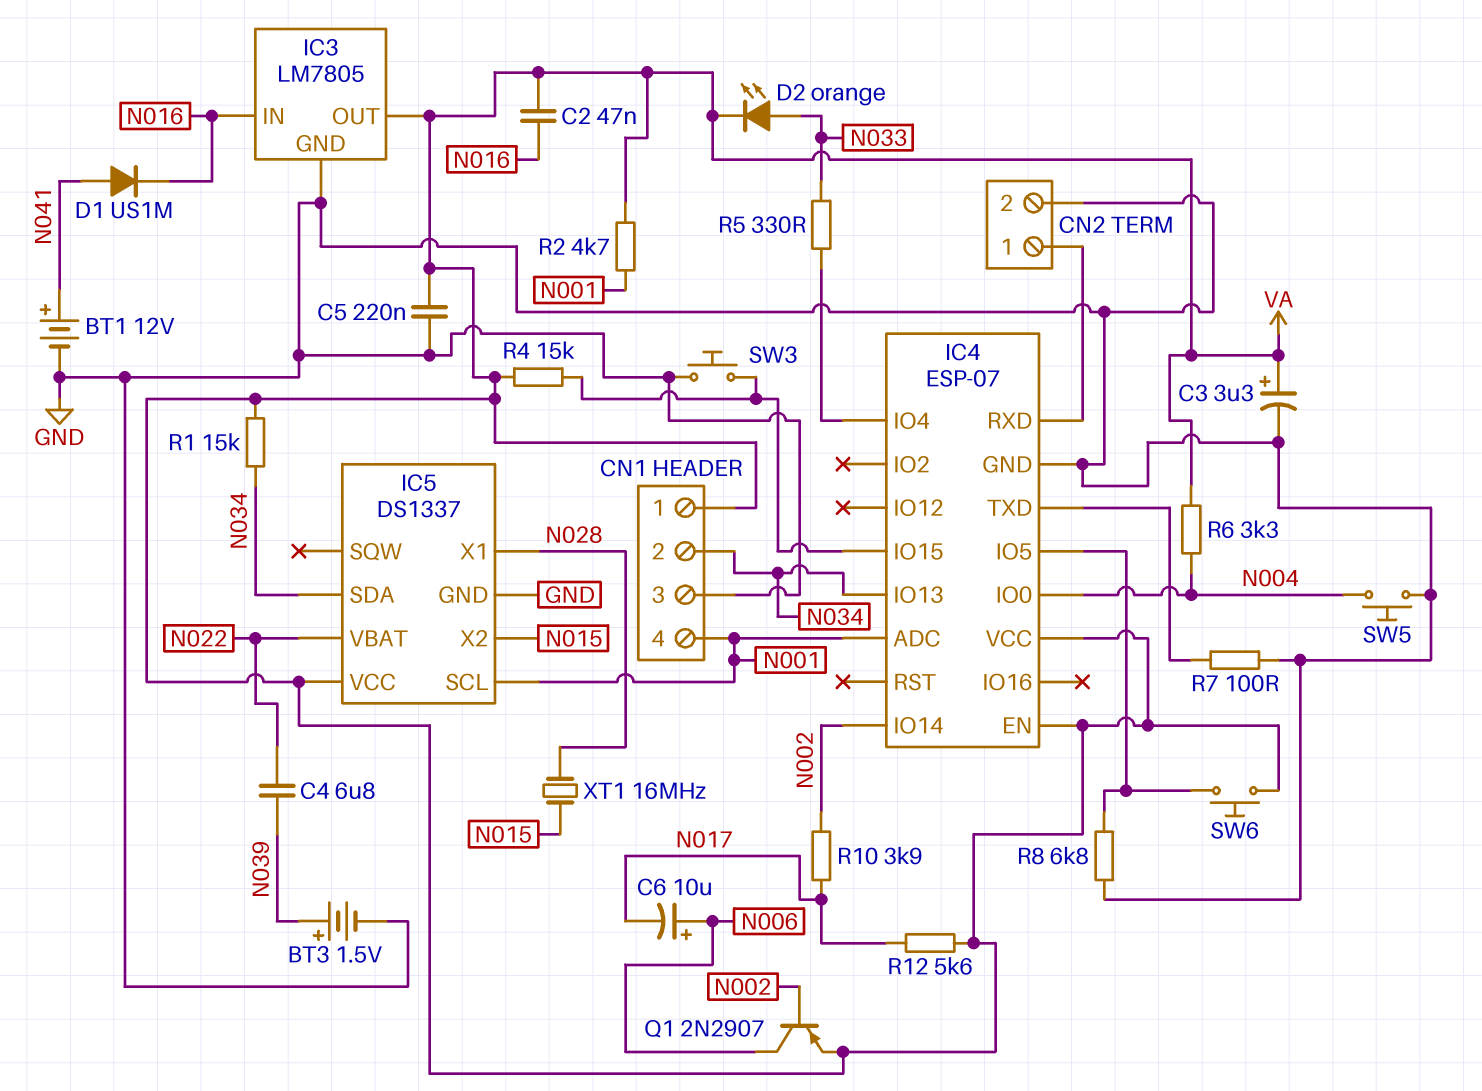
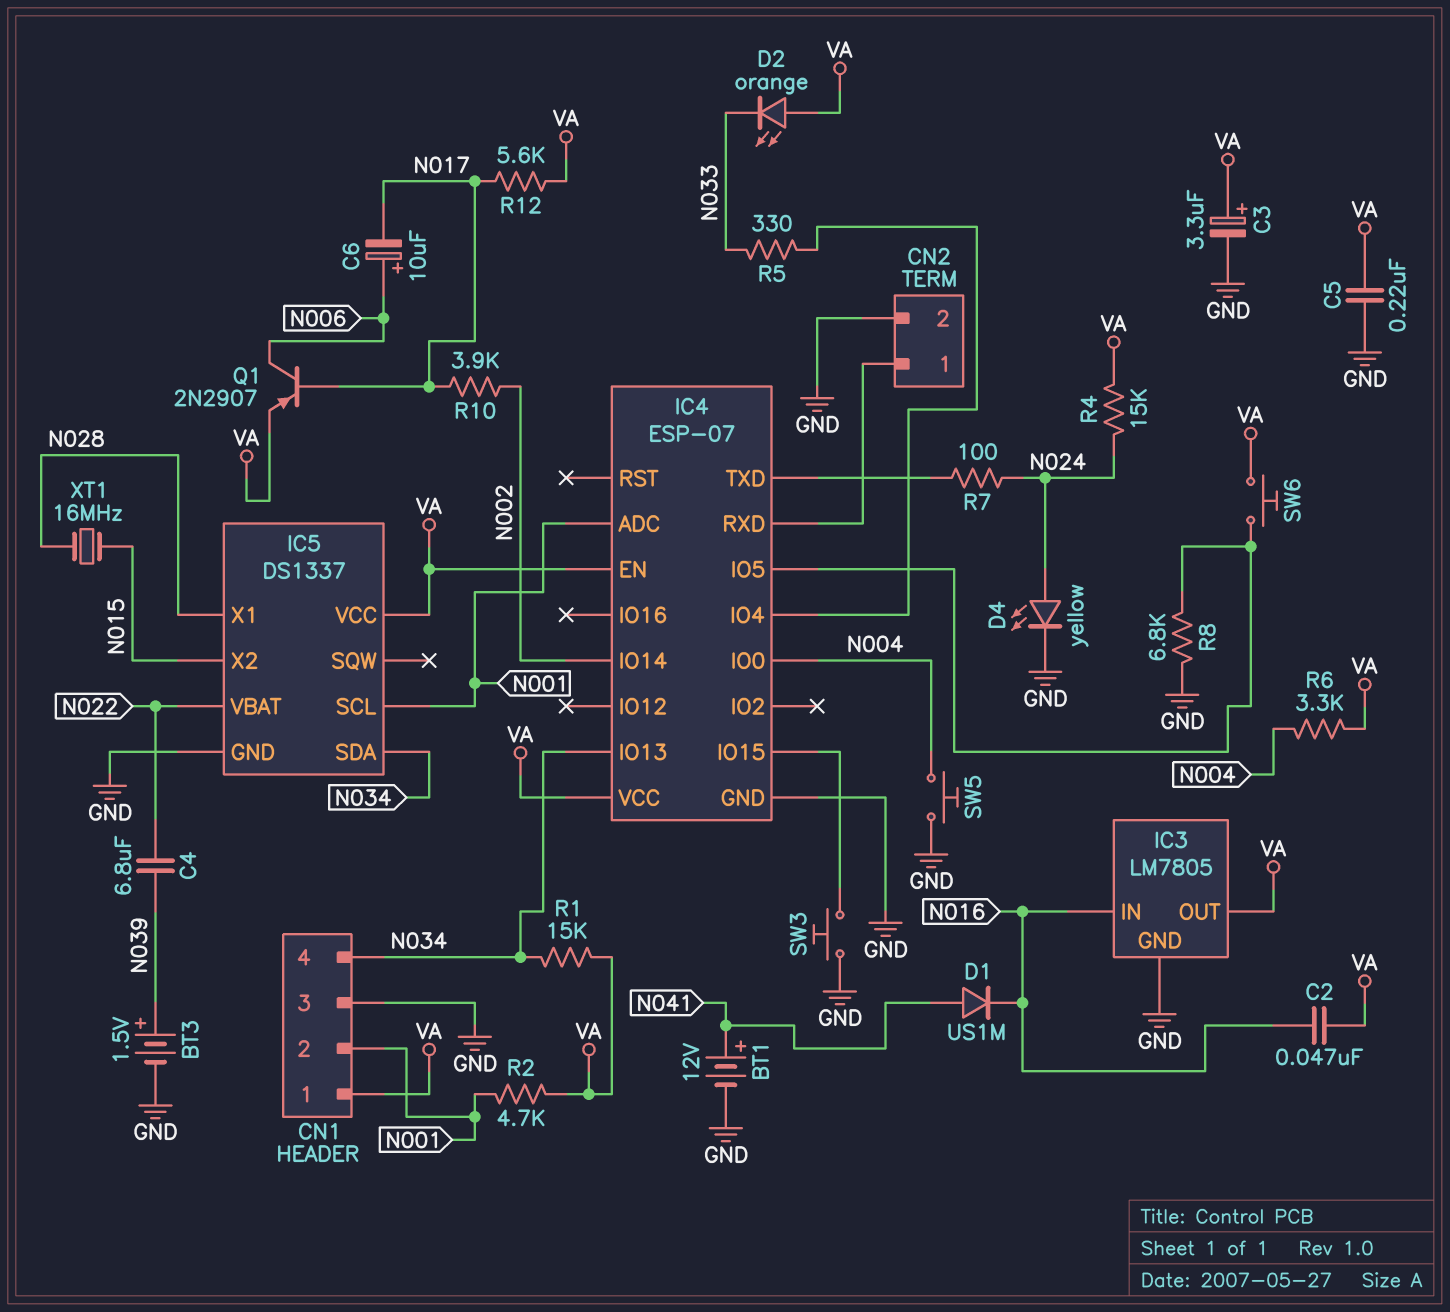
CN1 pin 2: N034 -> N001
CN1 pin 4: N001 -> N034
D2: LED orange (A N033, K VA) -> LED orange (A VA, K N033)
D4: none -> LED yellow (A N024, K GND)
Q1: PNP 2N2907 (B N002, C N006, E VA) -> PNP 2N2907 (B N017, C N006, E VA)
R4: 15k (IC4/IO15, VA) -> 15k (N024, VA)
R7: 100 (GND, IC4/TXD) -> 100 (IC4/TXD, N024)

